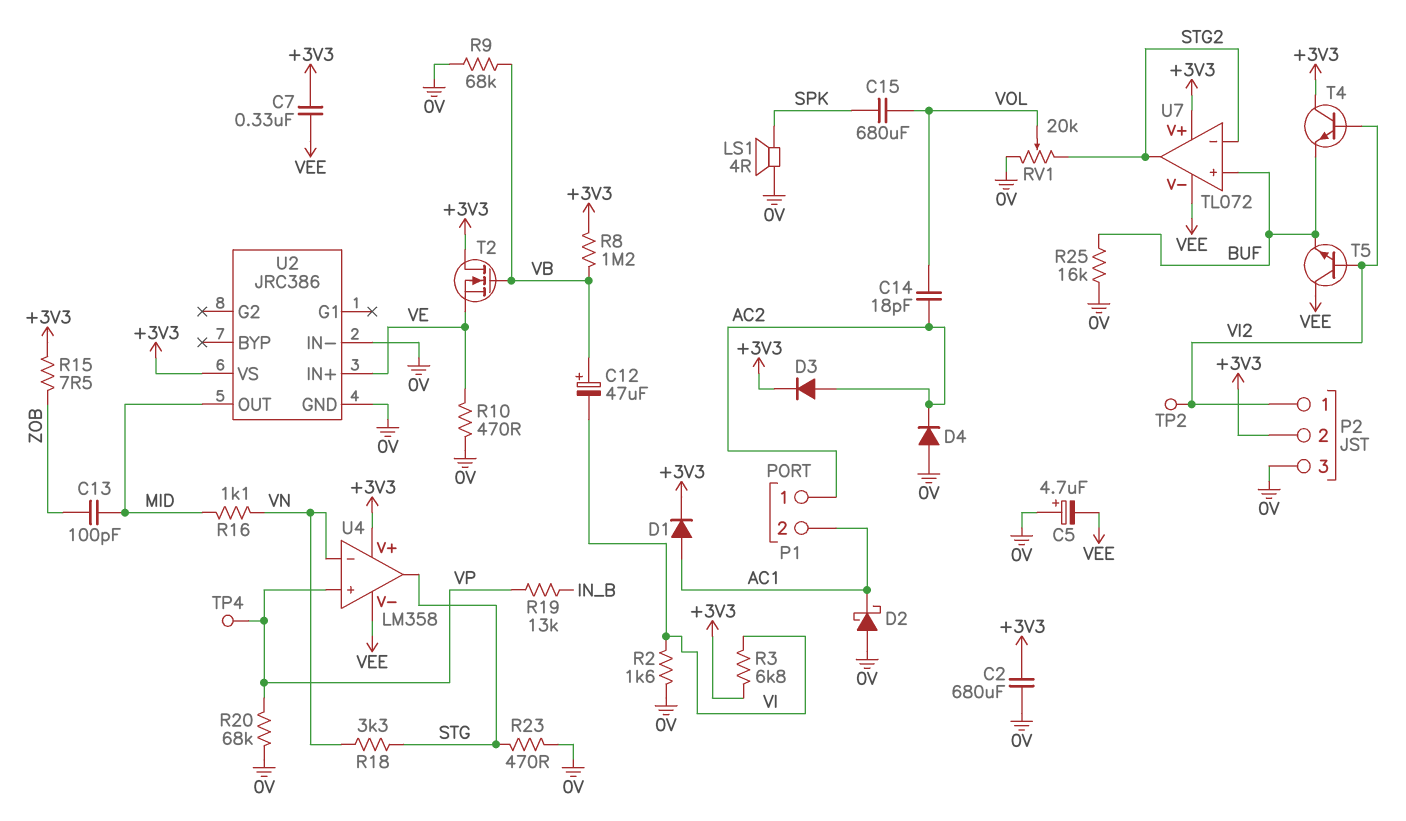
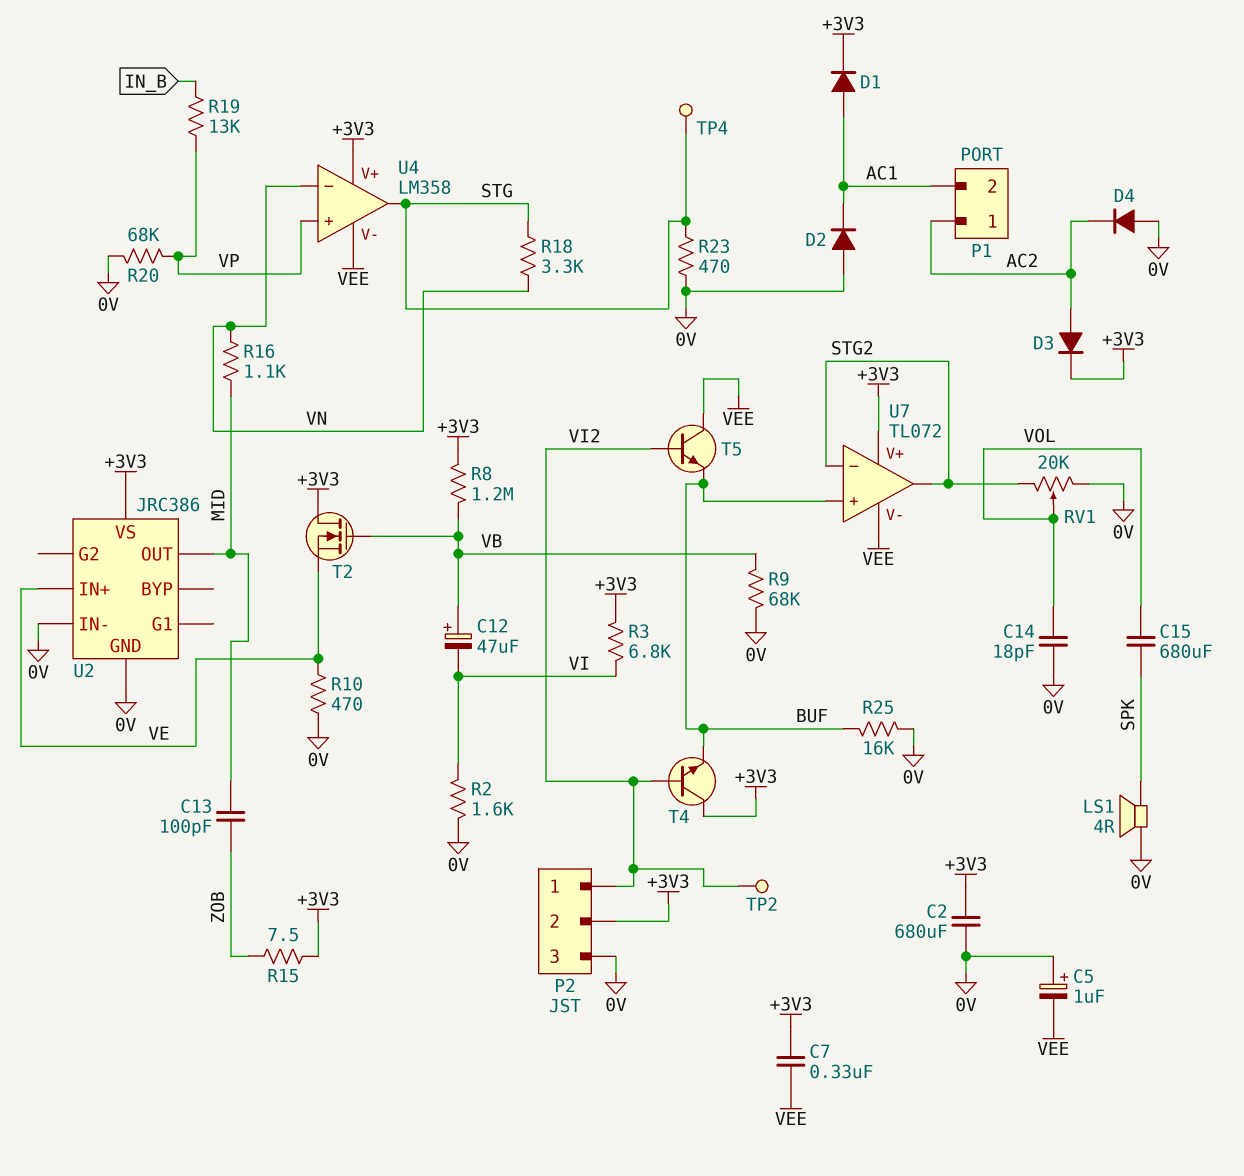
C5: 4.7uF (plus 0V, minus VEE) -> 1uF (plus 0V, minus VEE)
C14: 18pF (AC2, VOL) -> 18pF (0V, VOL)
D2: schottky (A 0V, K AC1) -> diode (A 0V, K AC1)
TP4: test point (VP) -> test point (STG)

